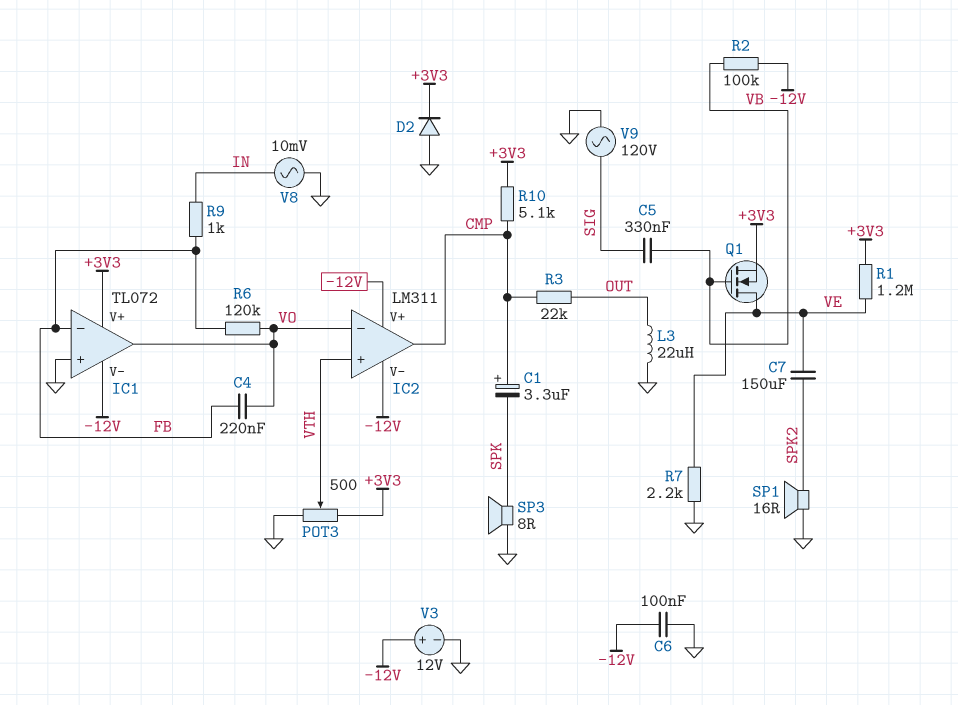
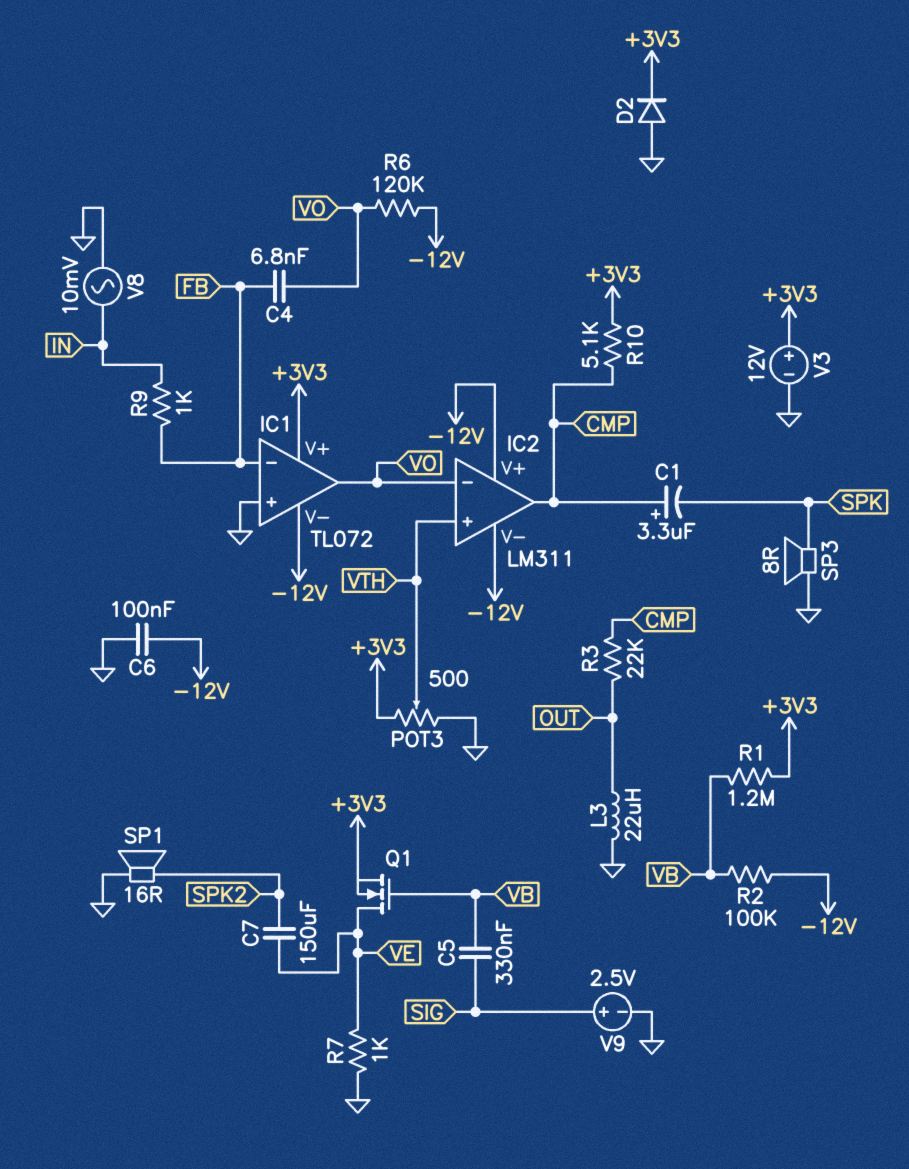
C4: 220nF (FB, VO) -> 6.8nF (FB, VO)
R1: 1.2M (+3V3, VE) -> 1.2M (+3V3, VB)
R6: 120k (FB, VO) -> 120k (-12V, VO)
R7: 2.2k (GND, VE) -> 1k (GND, VE)
V3: 12V (plus -12V, minus GND) -> 12V (plus +3V3, minus GND)
V9: AC 120V (GND, SIG) -> 2.5V (plus SIG, minus GND)

